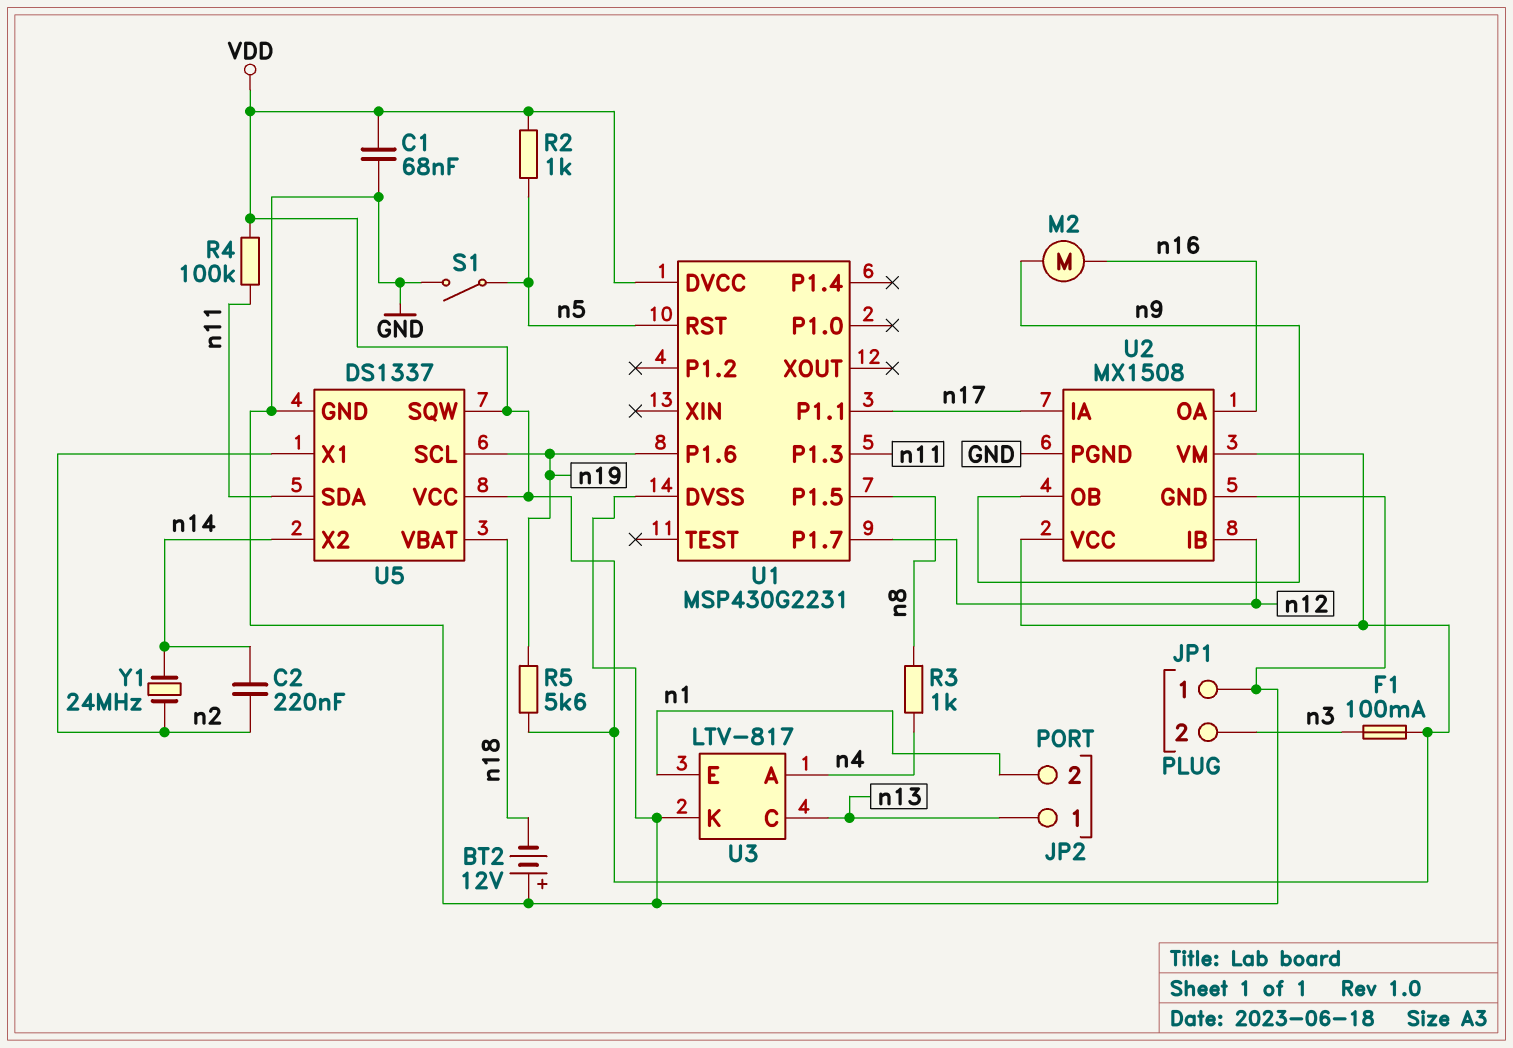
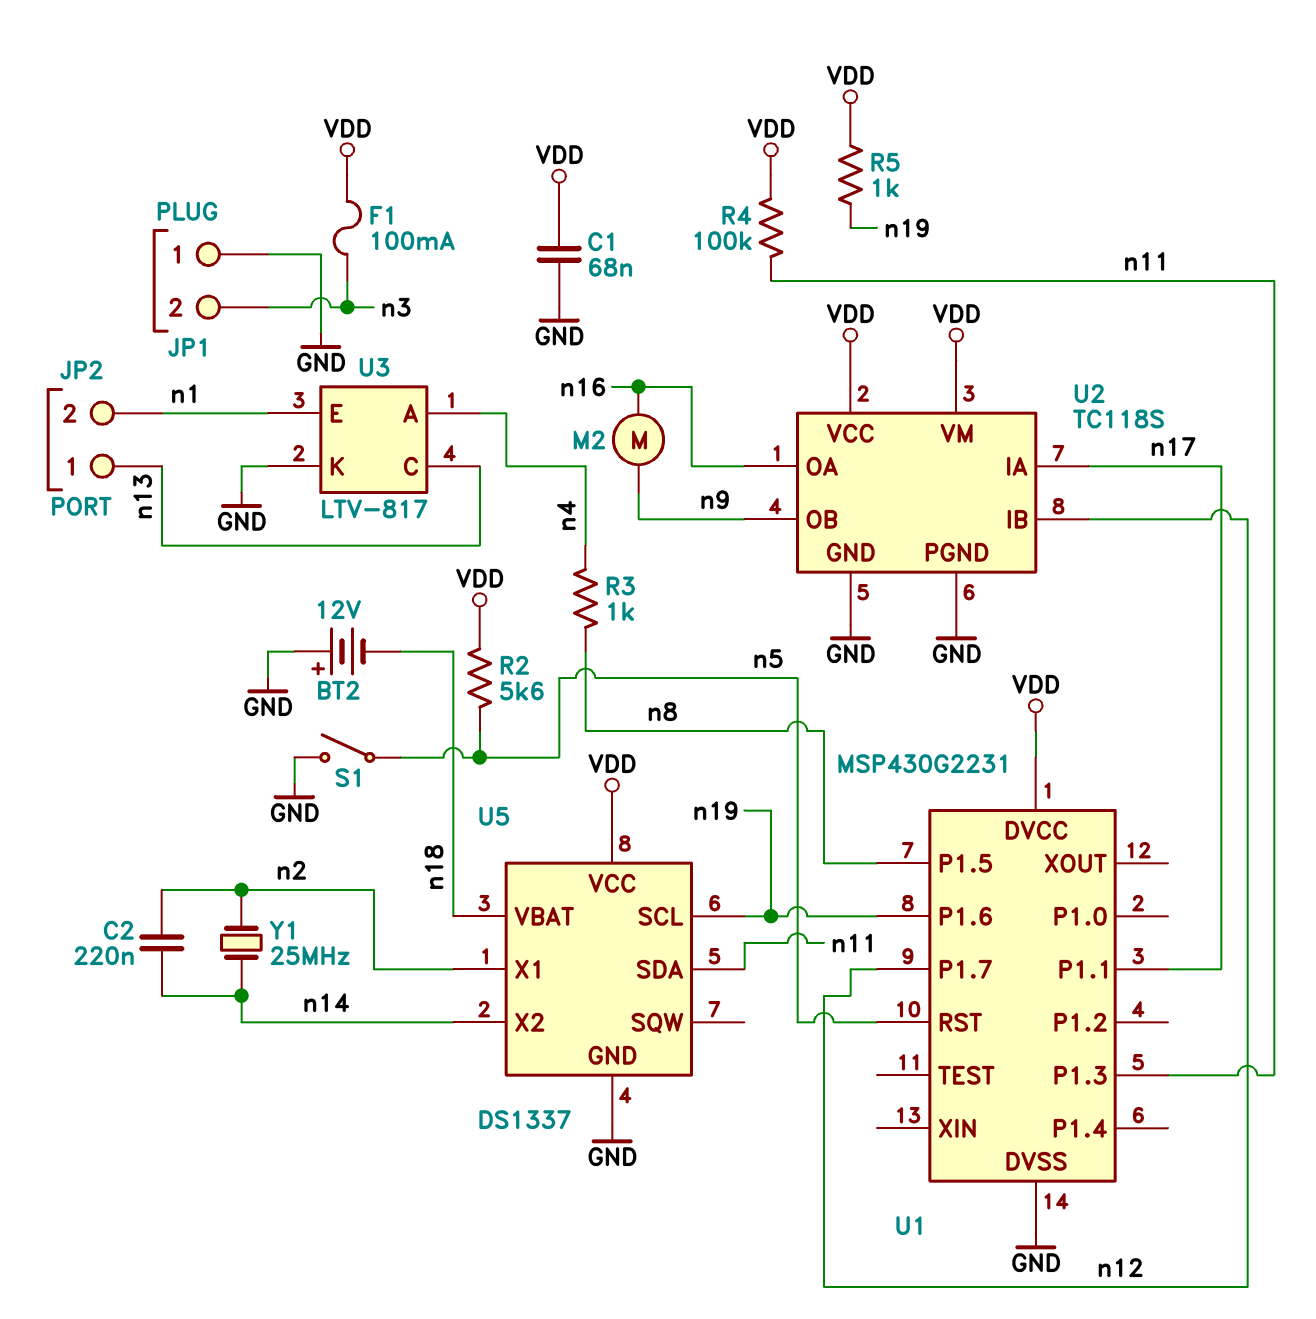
R2: 1k (VDD, n5) -> 5.6k (VDD, n5)
R5: 5.6k (VDD, n19) -> 1k (VDD, n19)
U2: MX1508 -> TC118S
U5 pin SQW: VDD -> none
Y1: 24MHz (n2, n14) -> 25MHz (n2, n14)

